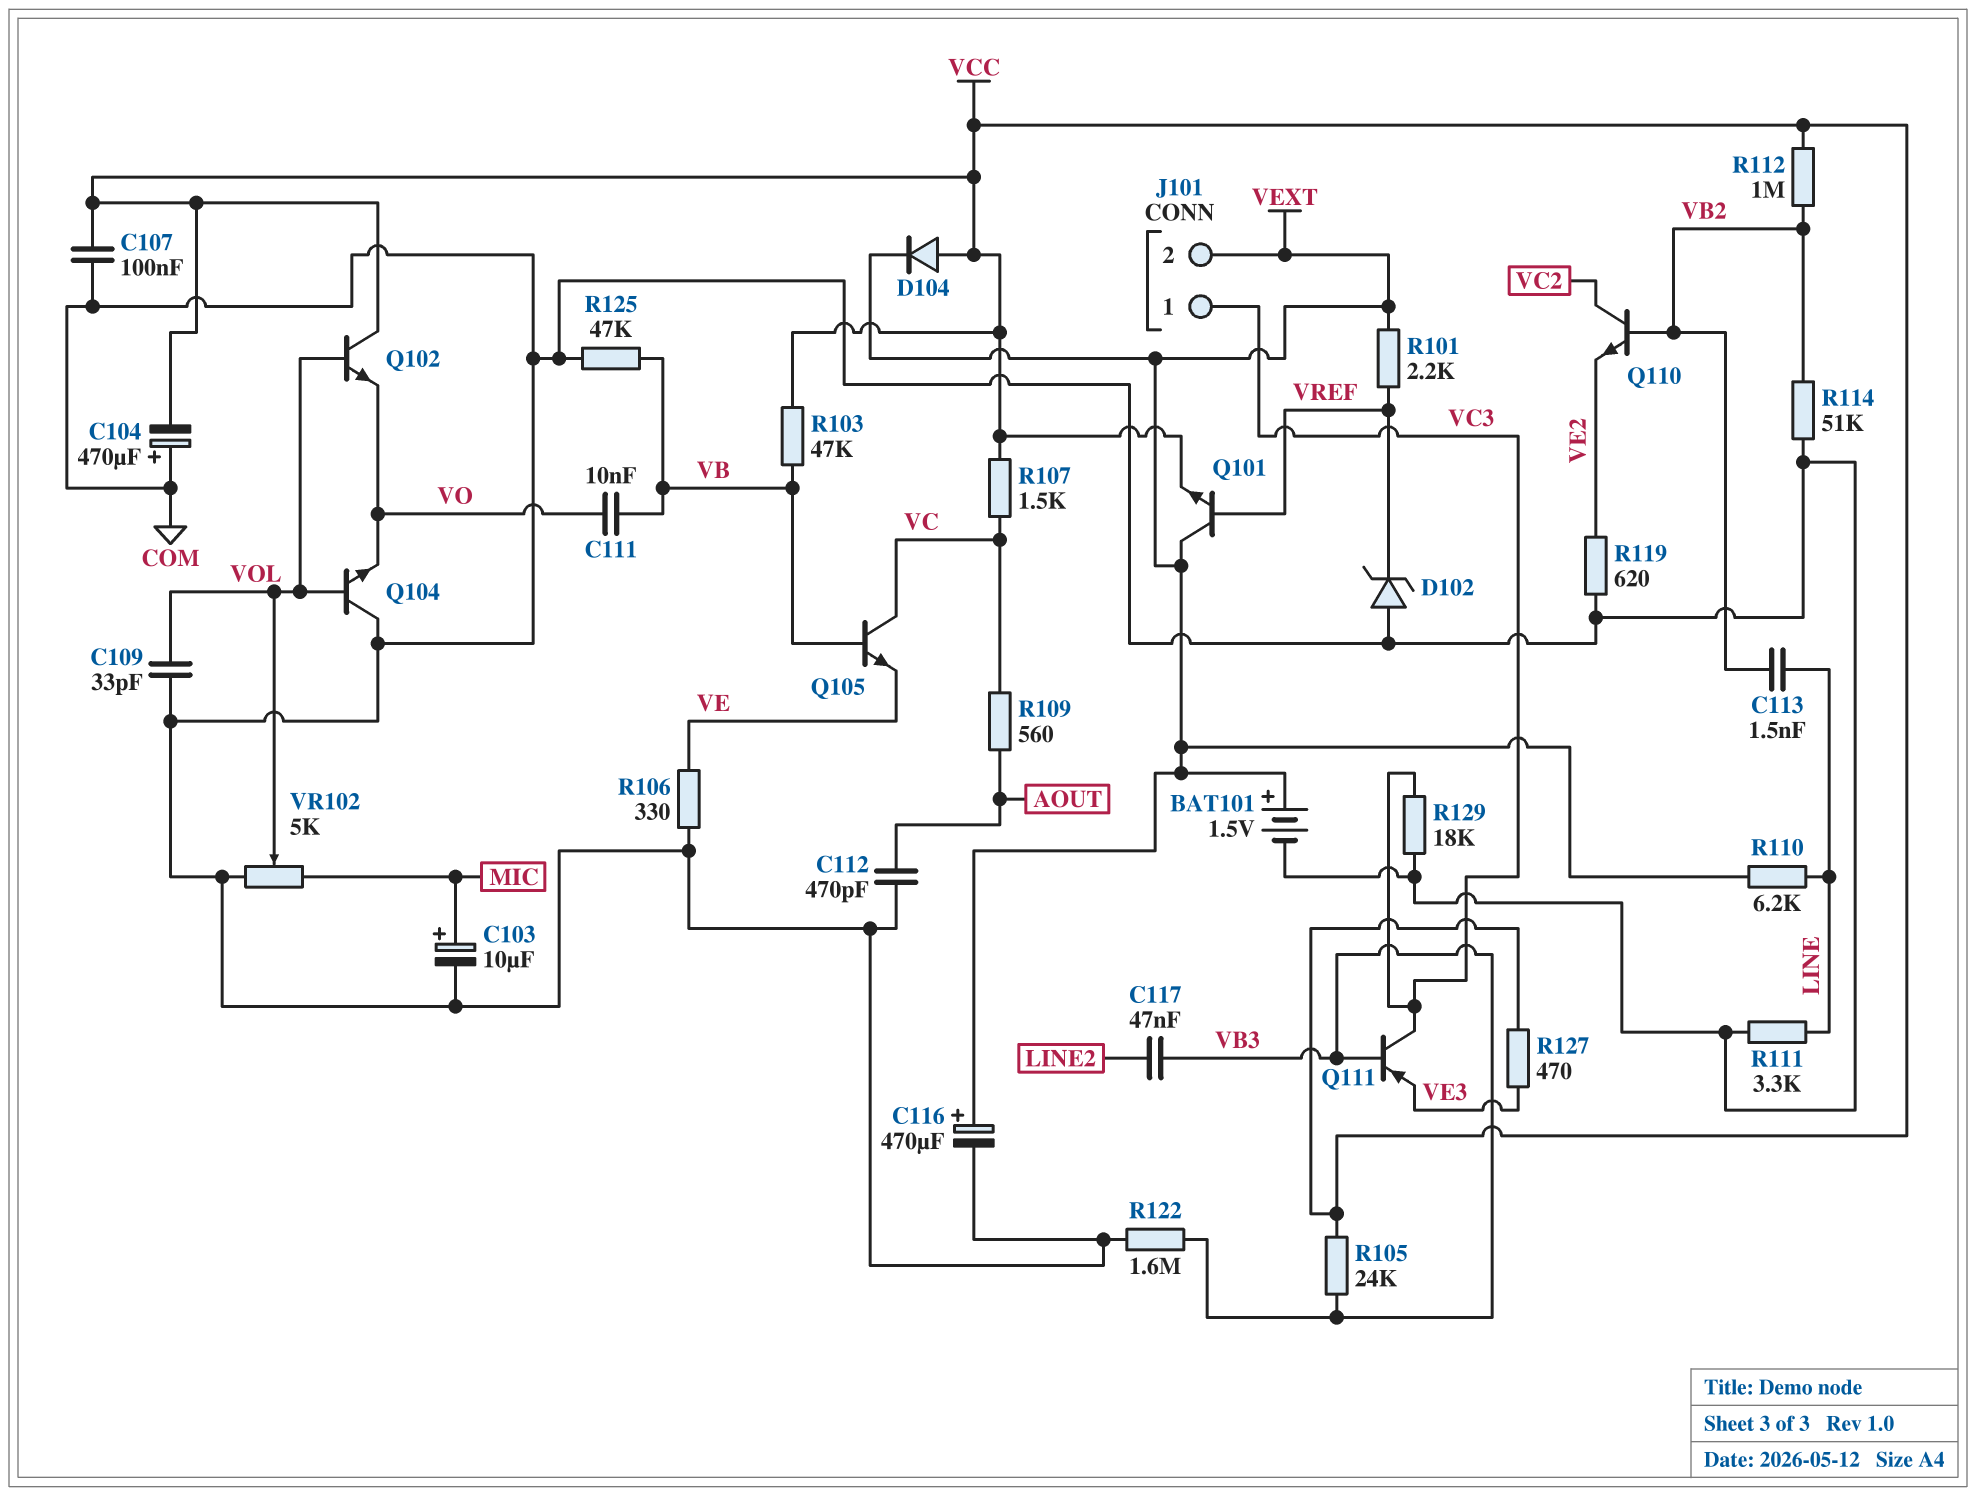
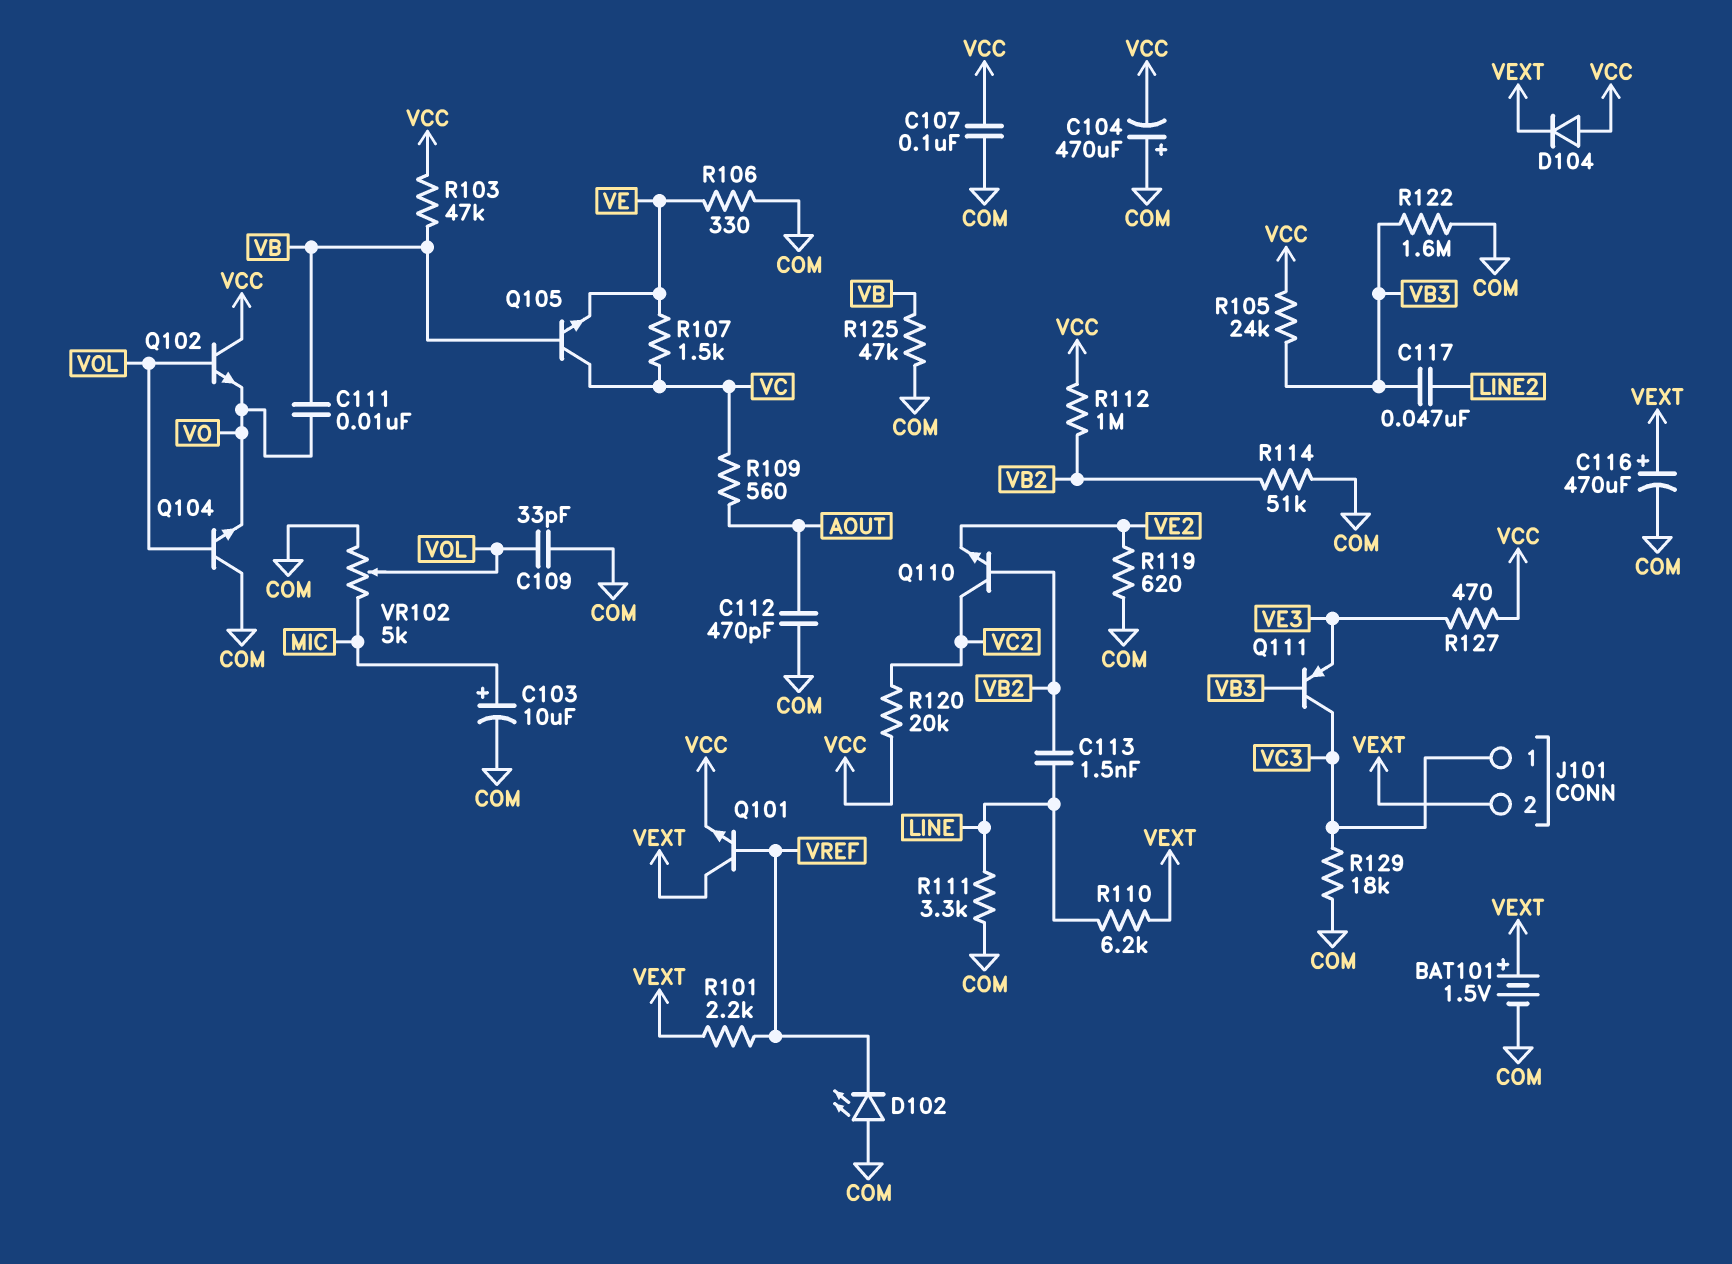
D102: zener (A COM, K VREF) -> LED (A COM, K VREF)
R107: 1.5k (VC, VCC) -> 1.5k (VC, VE)
R120: none -> 20k (VC2, VCC)

